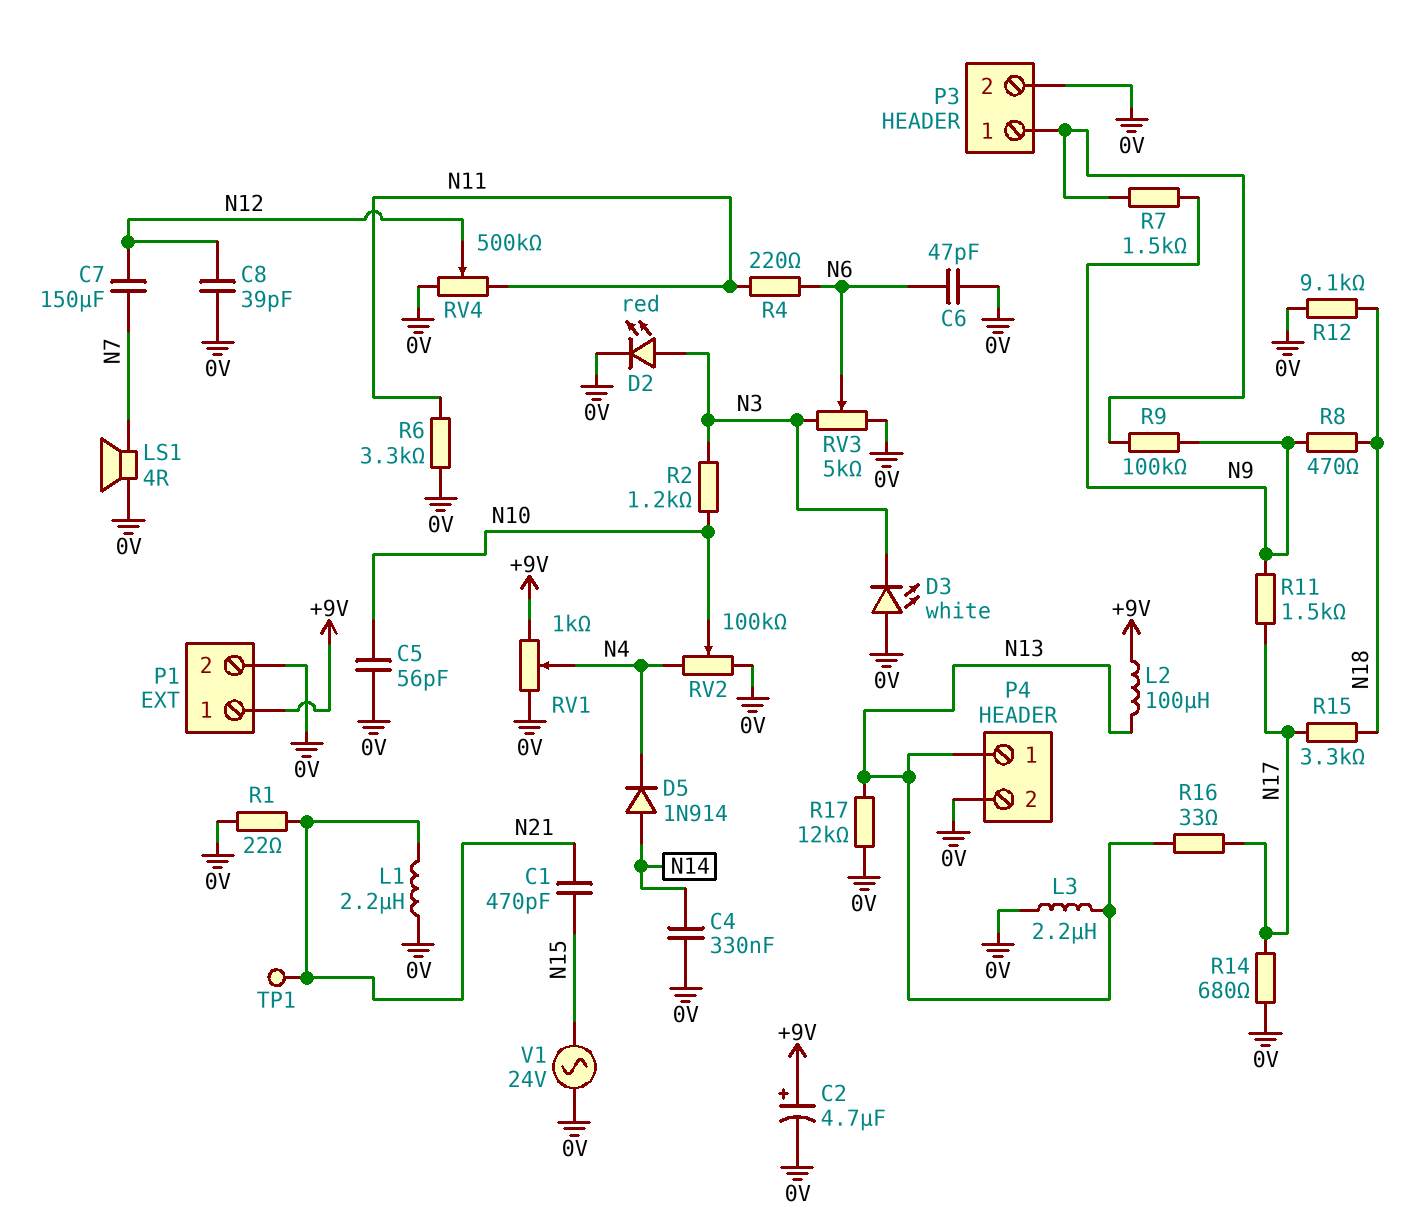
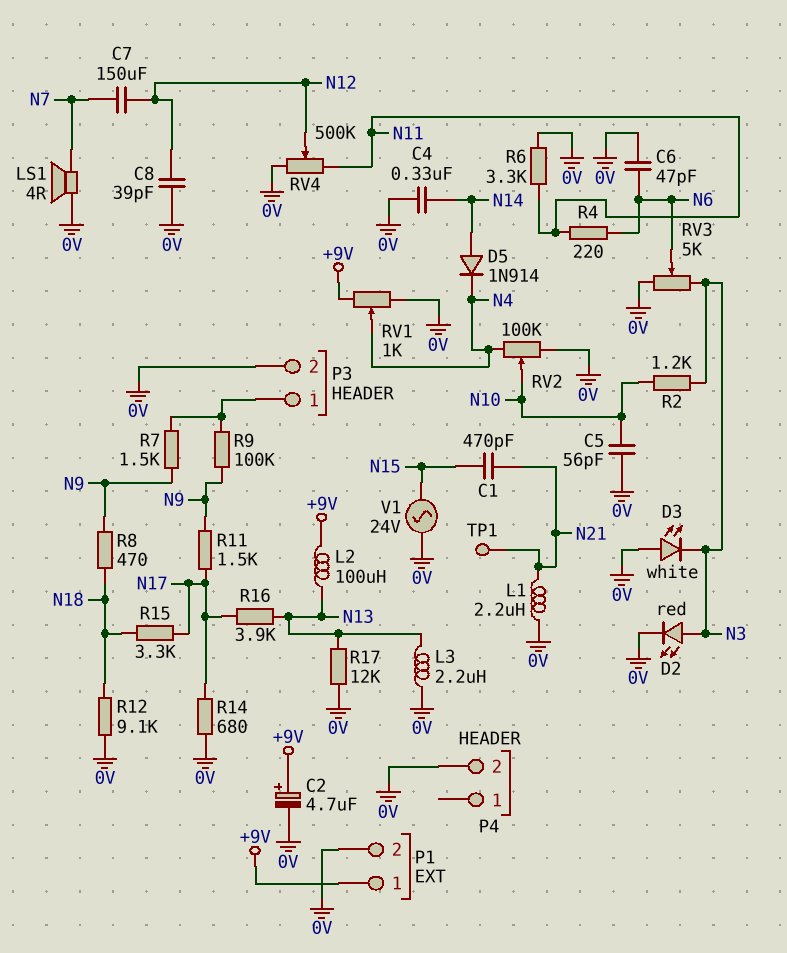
P4 pin 1: N13 -> none
R1: 22 (0V, N21) -> none
R16: 33 (N13, N17) -> 3.9k (N13, N17)

